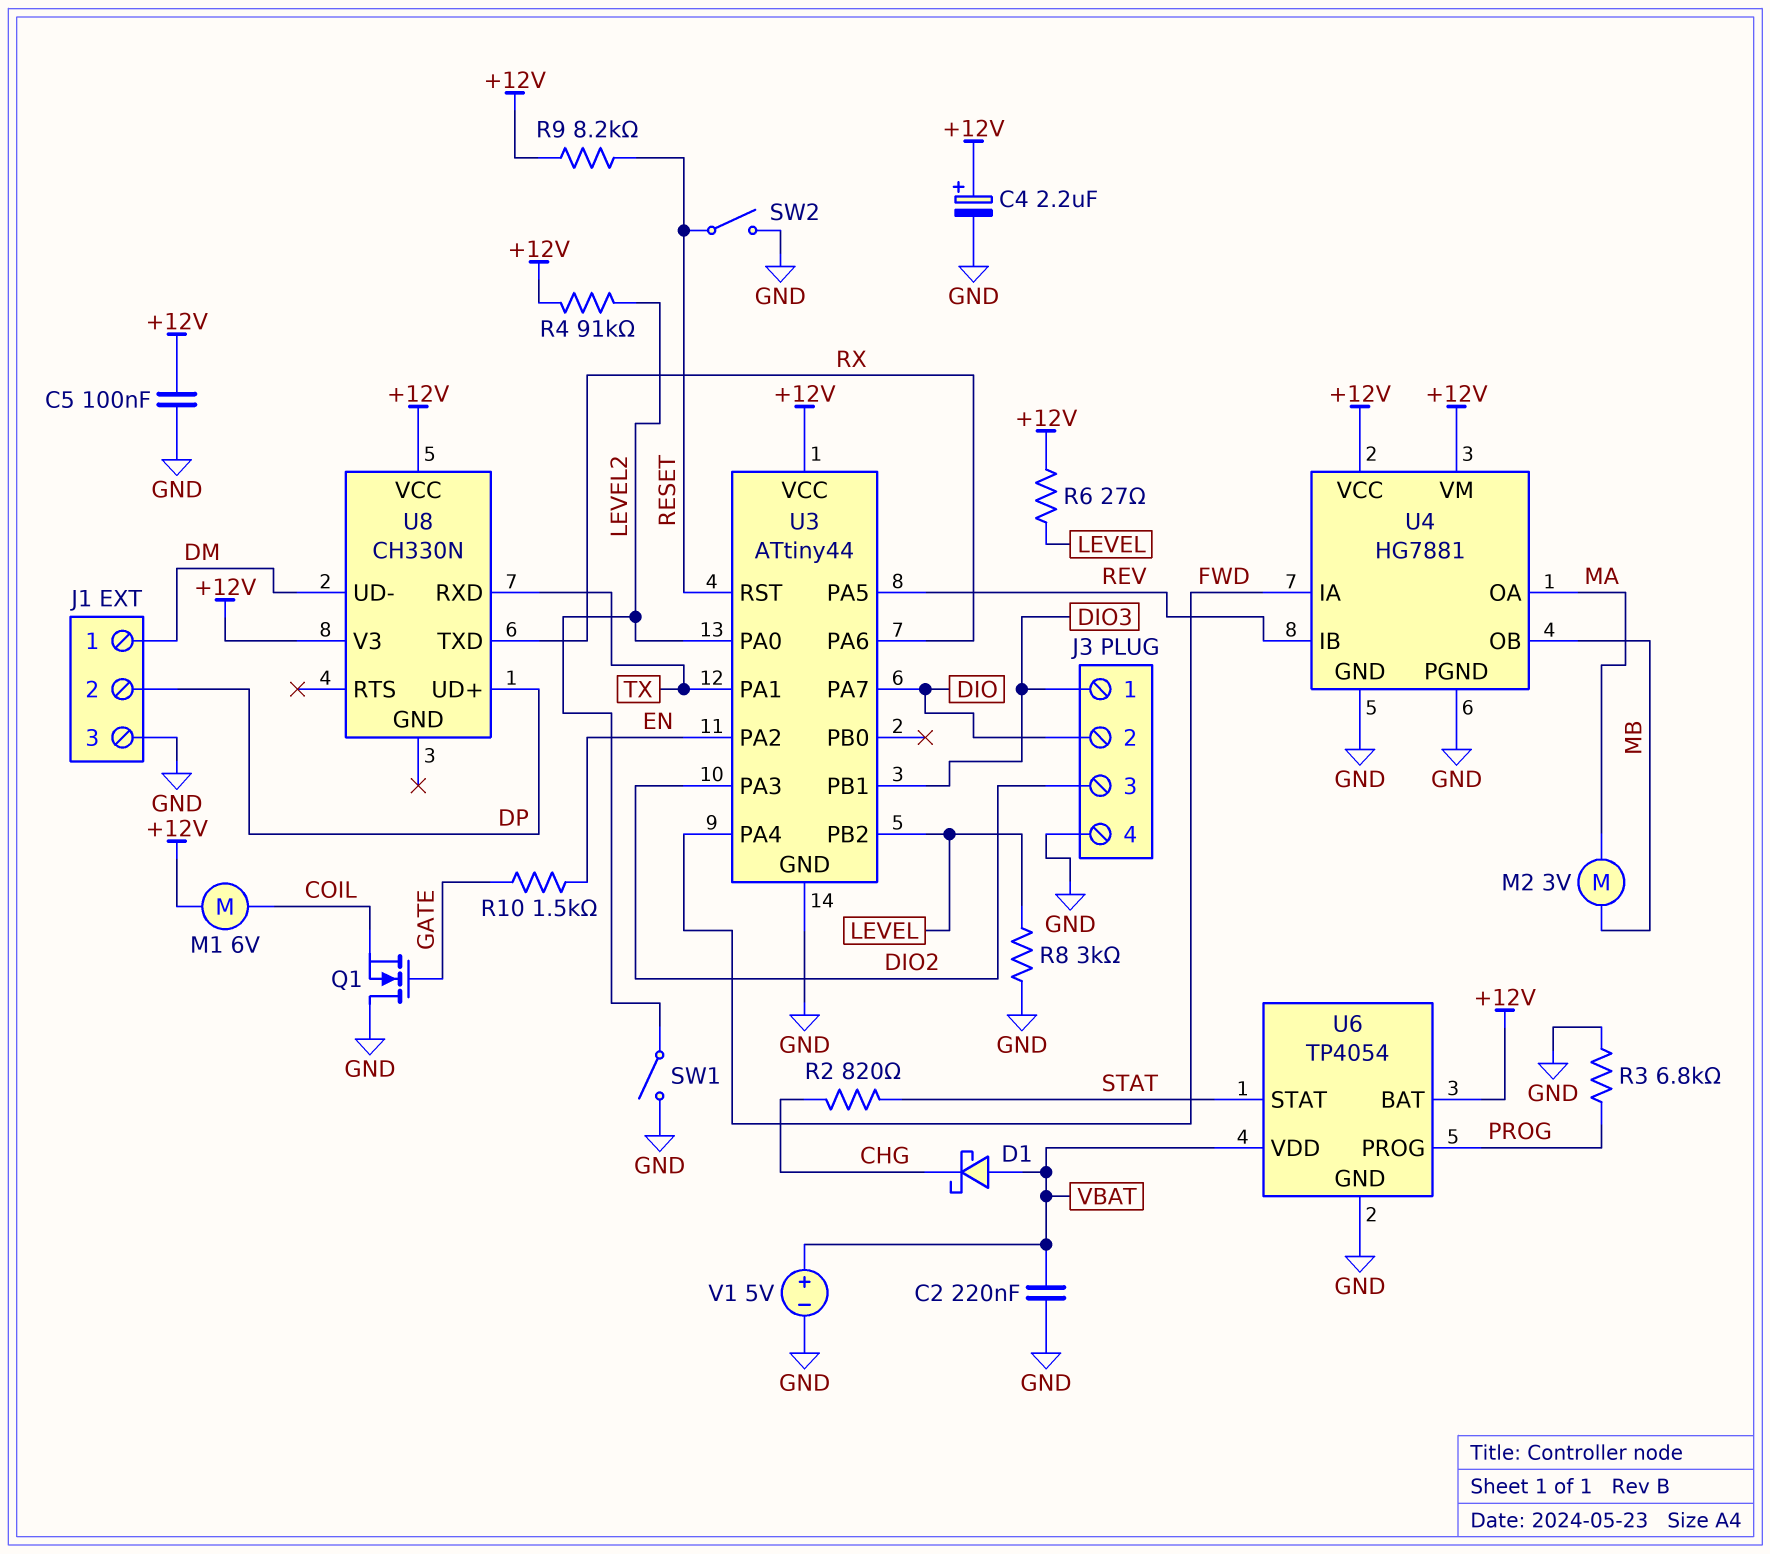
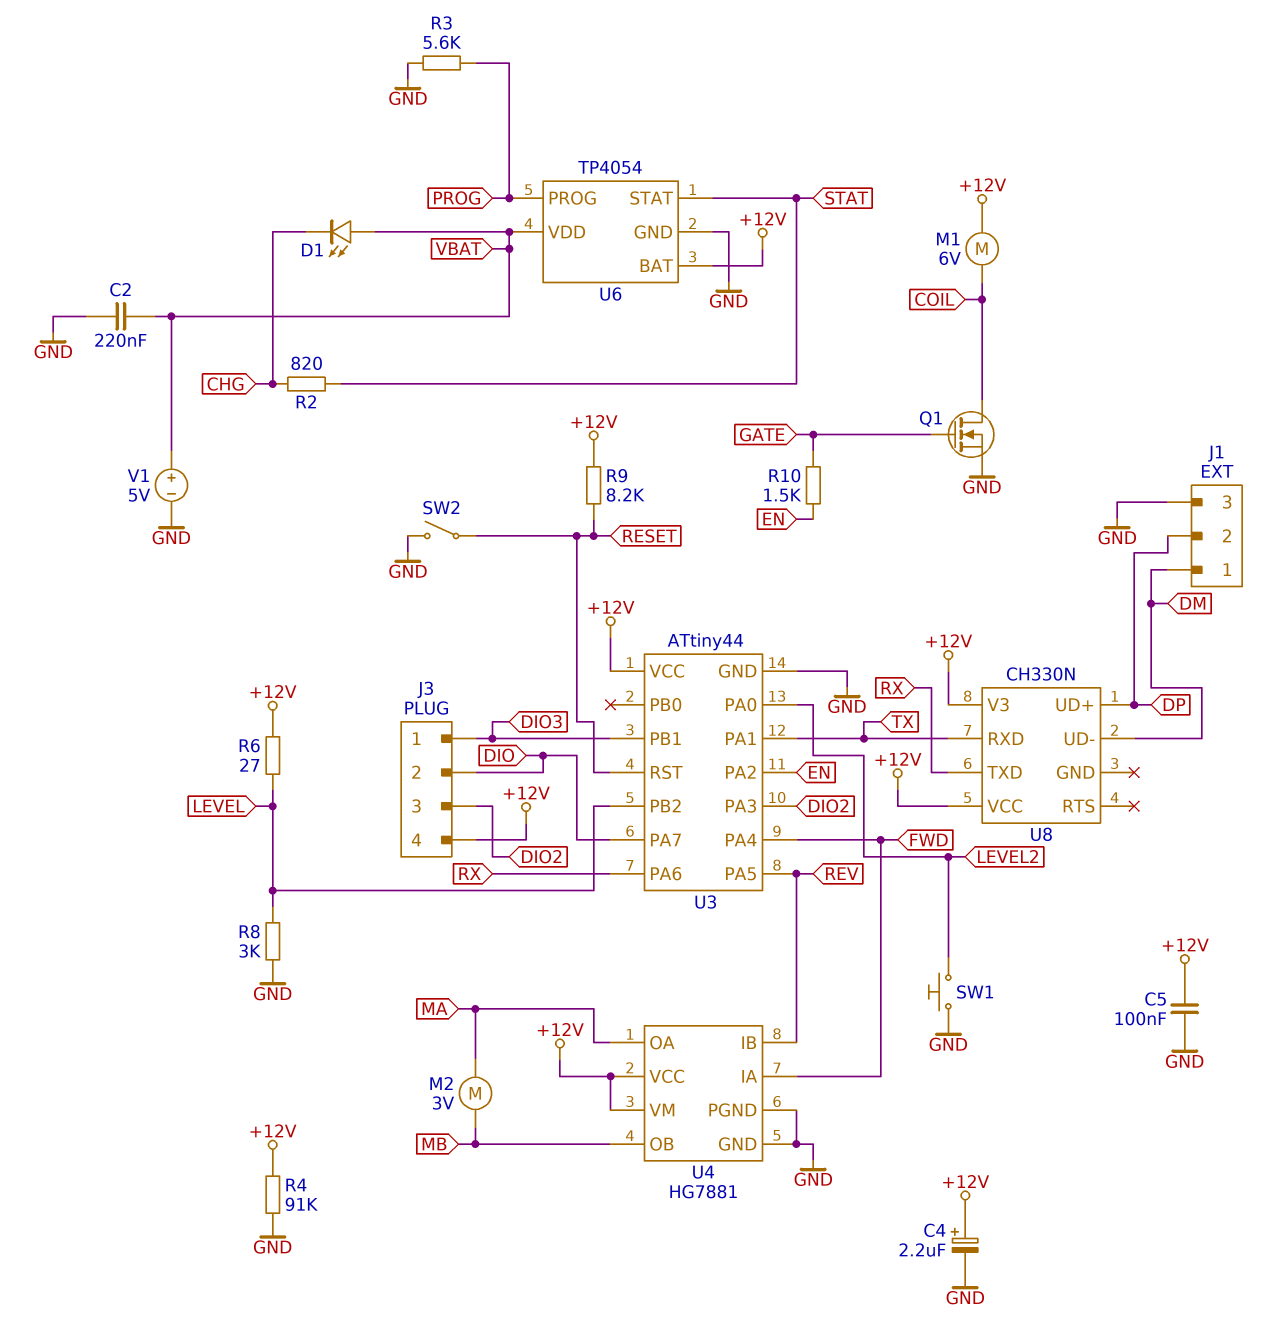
D1: schottky (A VBAT, K CHG) -> LED (A VBAT, K CHG)
J3 pin 4: GND -> +12V
Q1: NMOS (G GATE, D GND, S COIL) -> NMOS (G GATE, D COIL, S GND)
R3: 6.8k (GND, PROG) -> 5.6k (GND, PROG)
R4: 91k (+12V, LEVEL2) -> 91k (+12V, GND)
SW1: switch (GND, LEVEL2) -> button (GND, LEVEL2)

